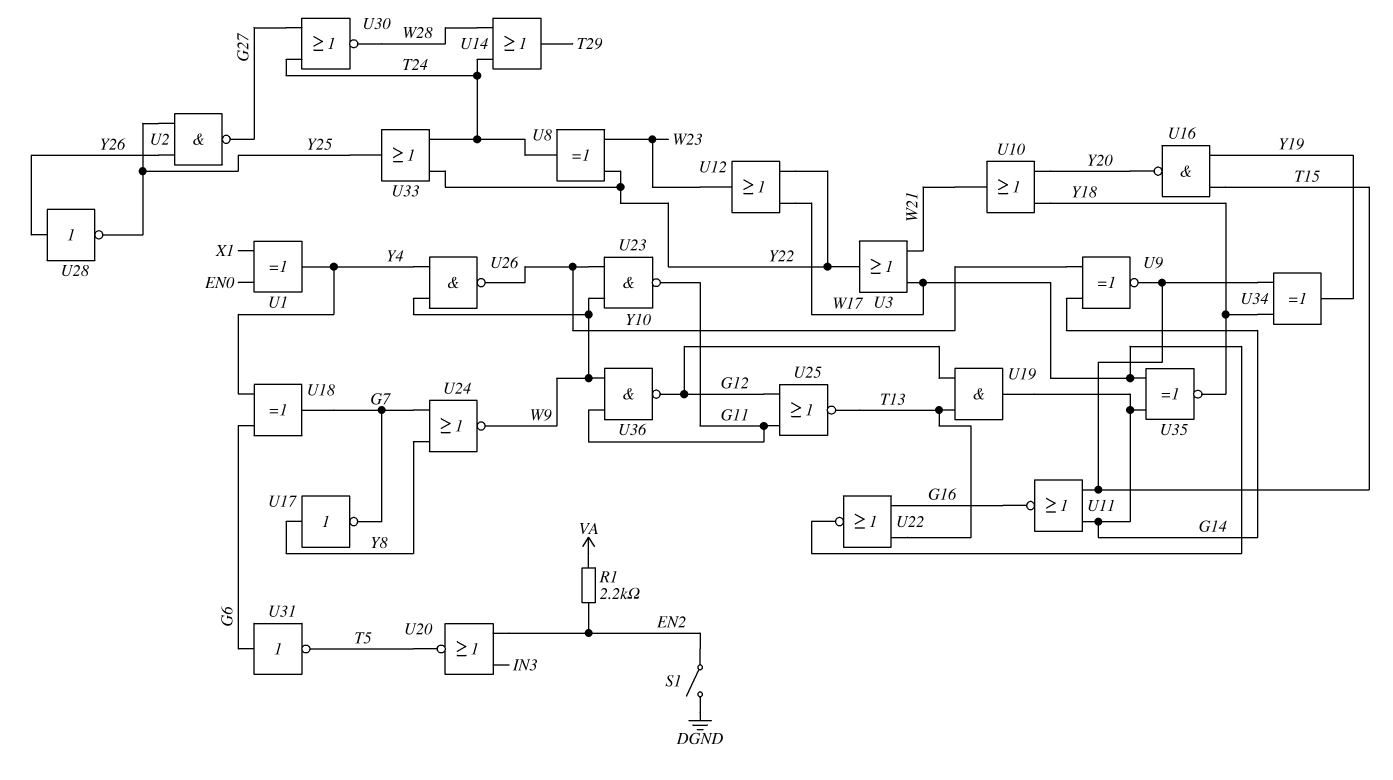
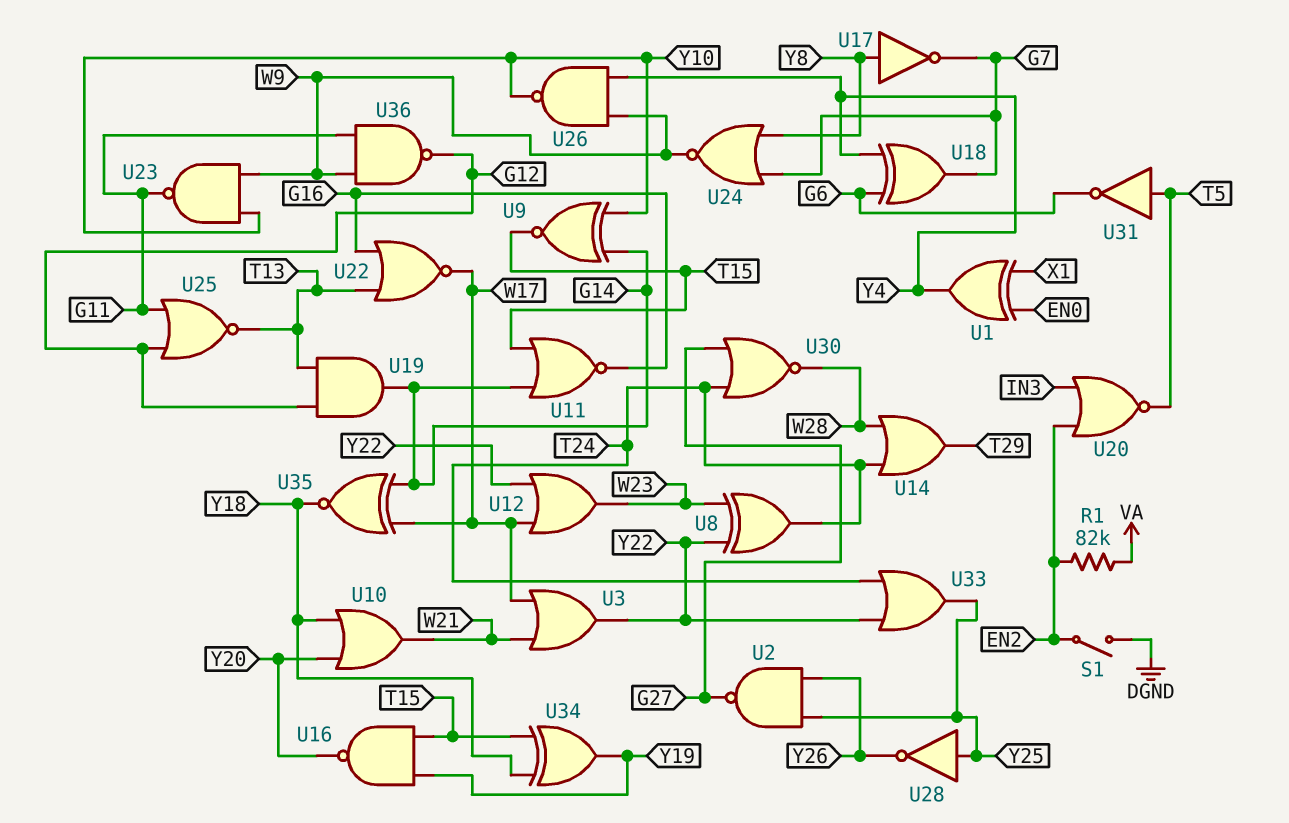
R1: 2.2k (EN2, VA) -> 82k (EN2, VA)
U28: NOT (in Y26, out Y25) -> NOT (in Y25, out Y26)
U31: NOT (in G6, out T5) -> NOT (in T5, out G6)

